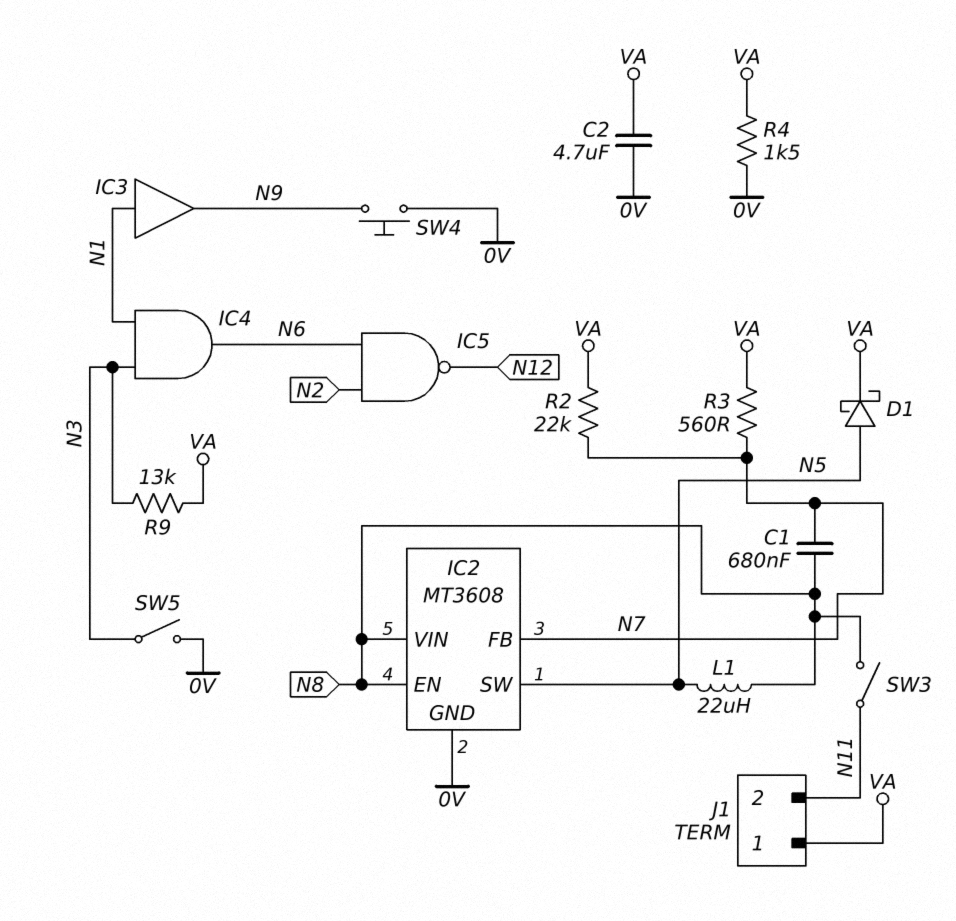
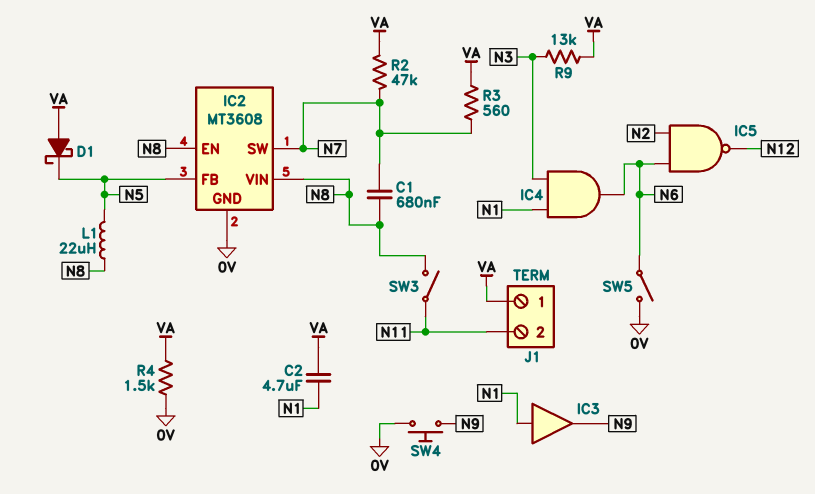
C2: 4.7uF (0V, VA) -> 4.7uF (N1, VA)
D1: schottky (A N5, K VA) -> schottky (A VA, K N5)
IC2 pin FB: N7 -> N5
IC2 pin SW: N5 -> N7
R2: 22k (N7, VA) -> 47k (N7, VA)
SW5: switch (0V, N3) -> switch (0V, N6)

